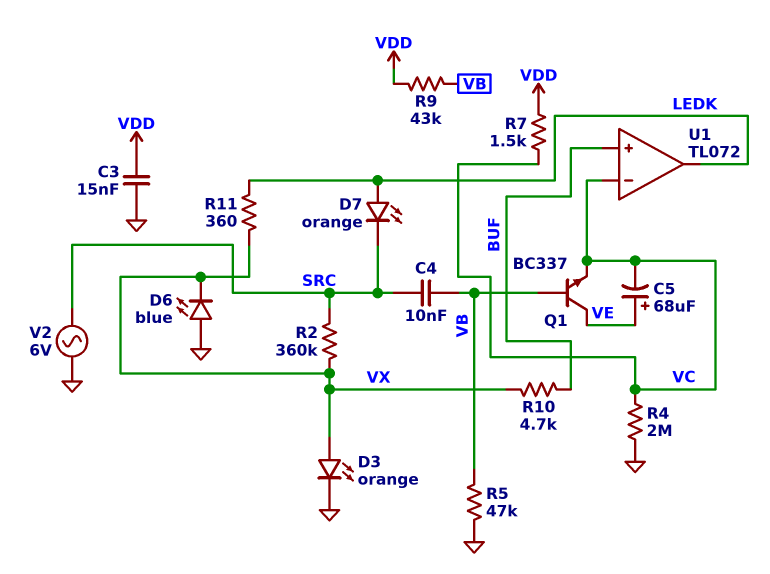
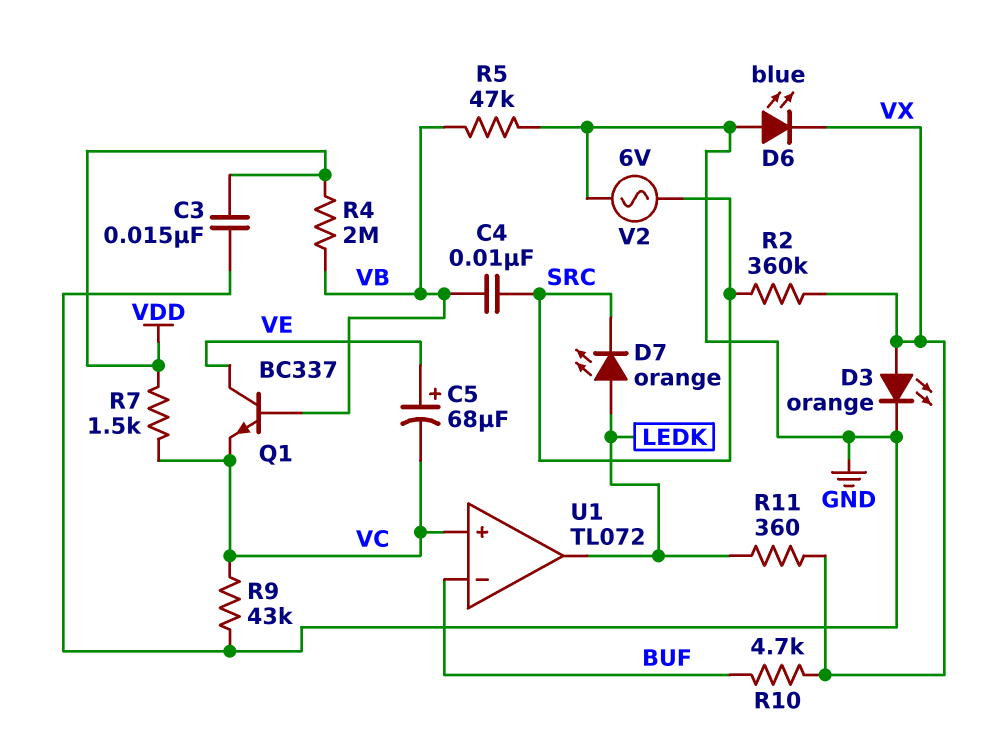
R4: 2M (GND, VC) -> 2M (VB, VDD)
R9: 43k (VB, VDD) -> 43k (GND, VC)
U1 pin in+: BUF -> VC
U1 pin in-: VC -> BUF

